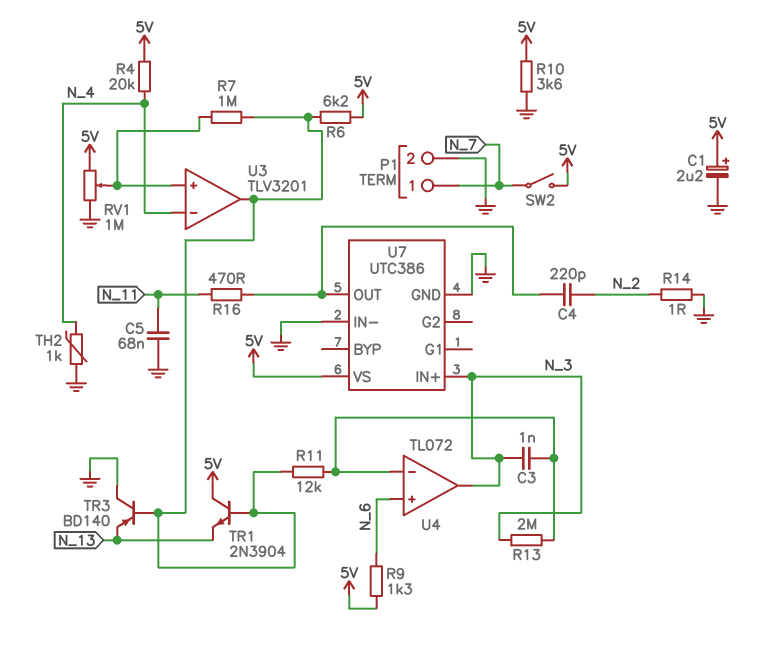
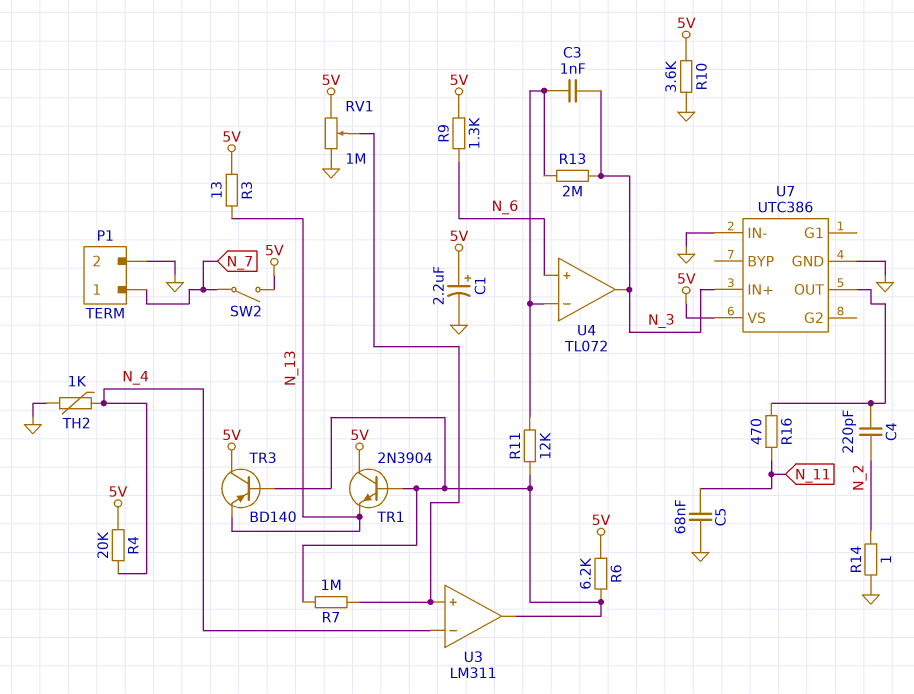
R3: none -> 13 (5V, N_13)
TR3: PNP BD140 (B U3/out, C GND, E N_13) -> PNP BD140 (B U3/out, C 5V, E N_13)
U3: TLV3201 -> LM311

